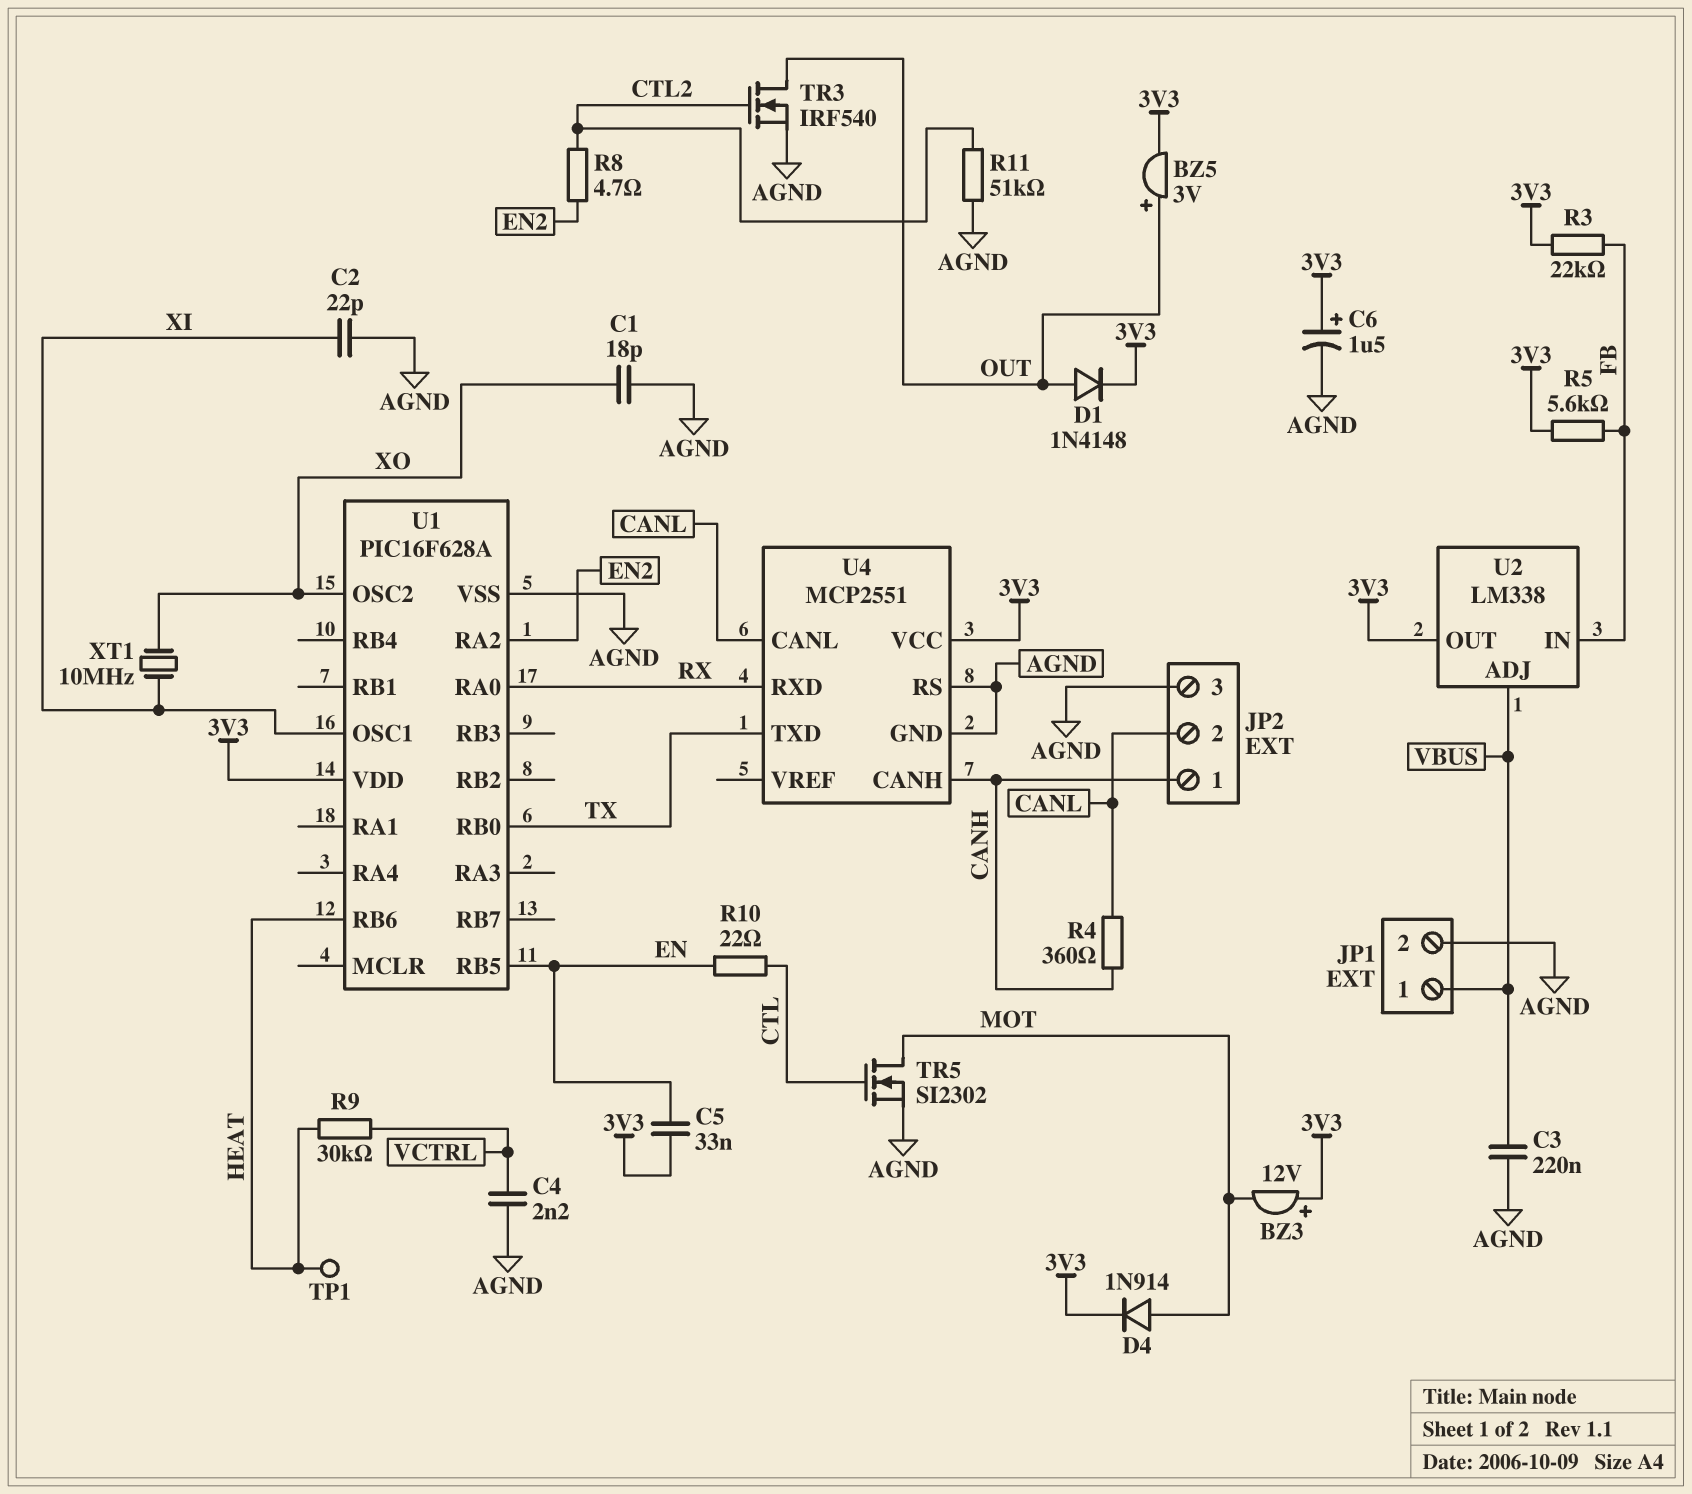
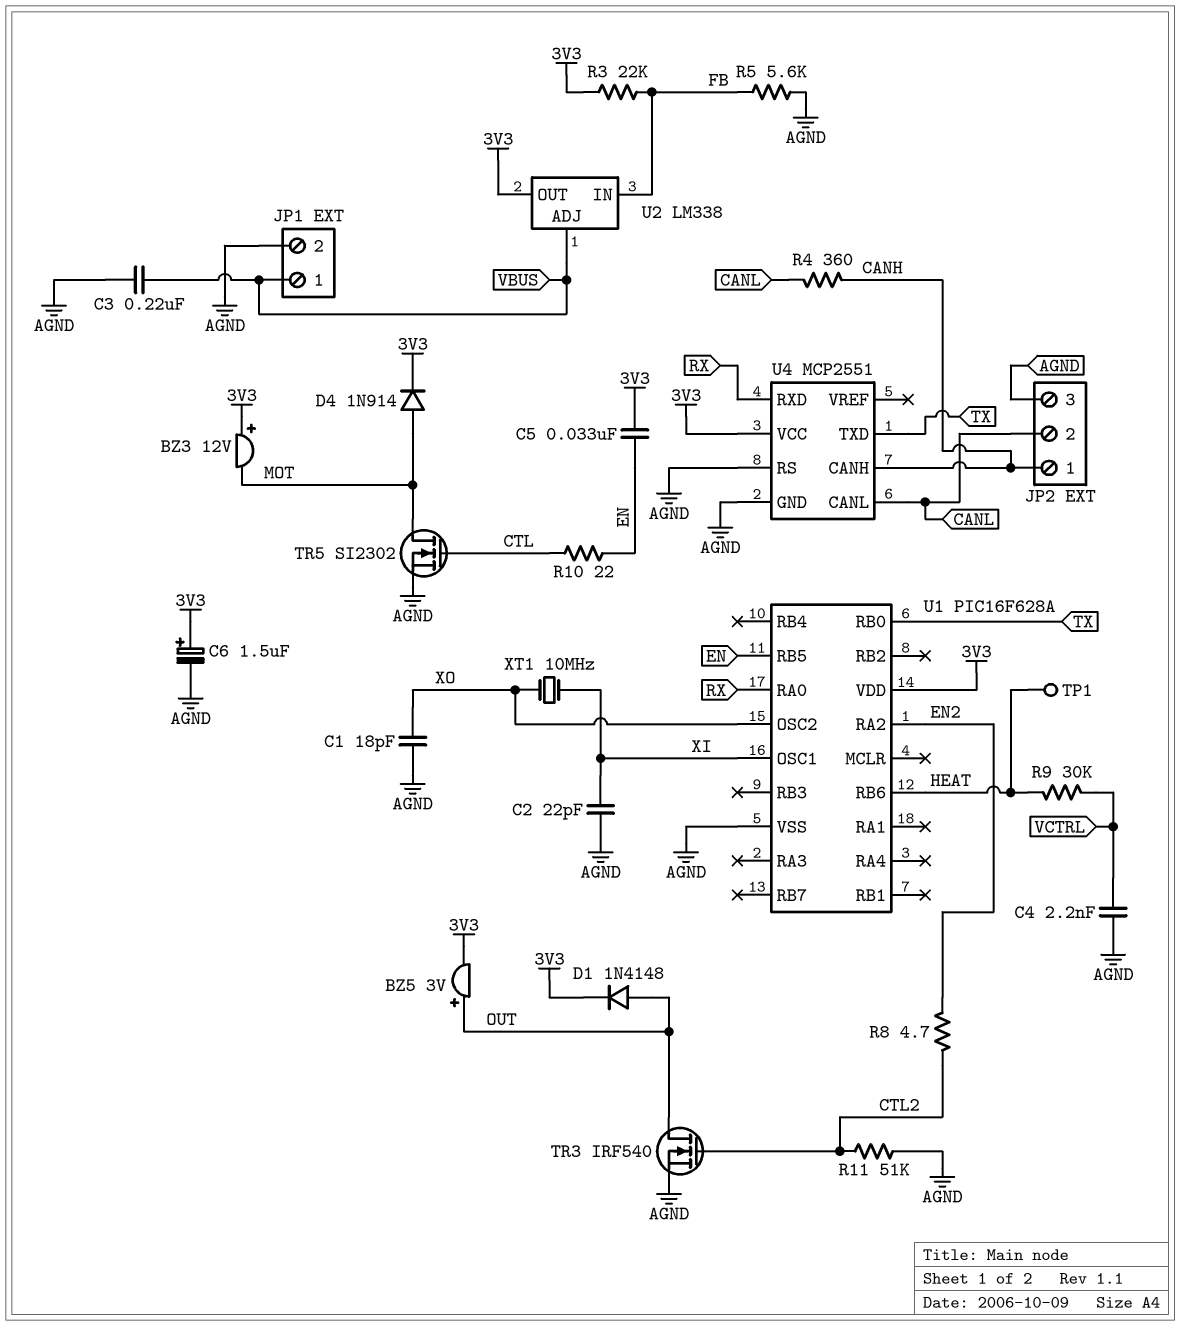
R5: 5.6k (3V3, FB) -> 5.6k (AGND, FB)

